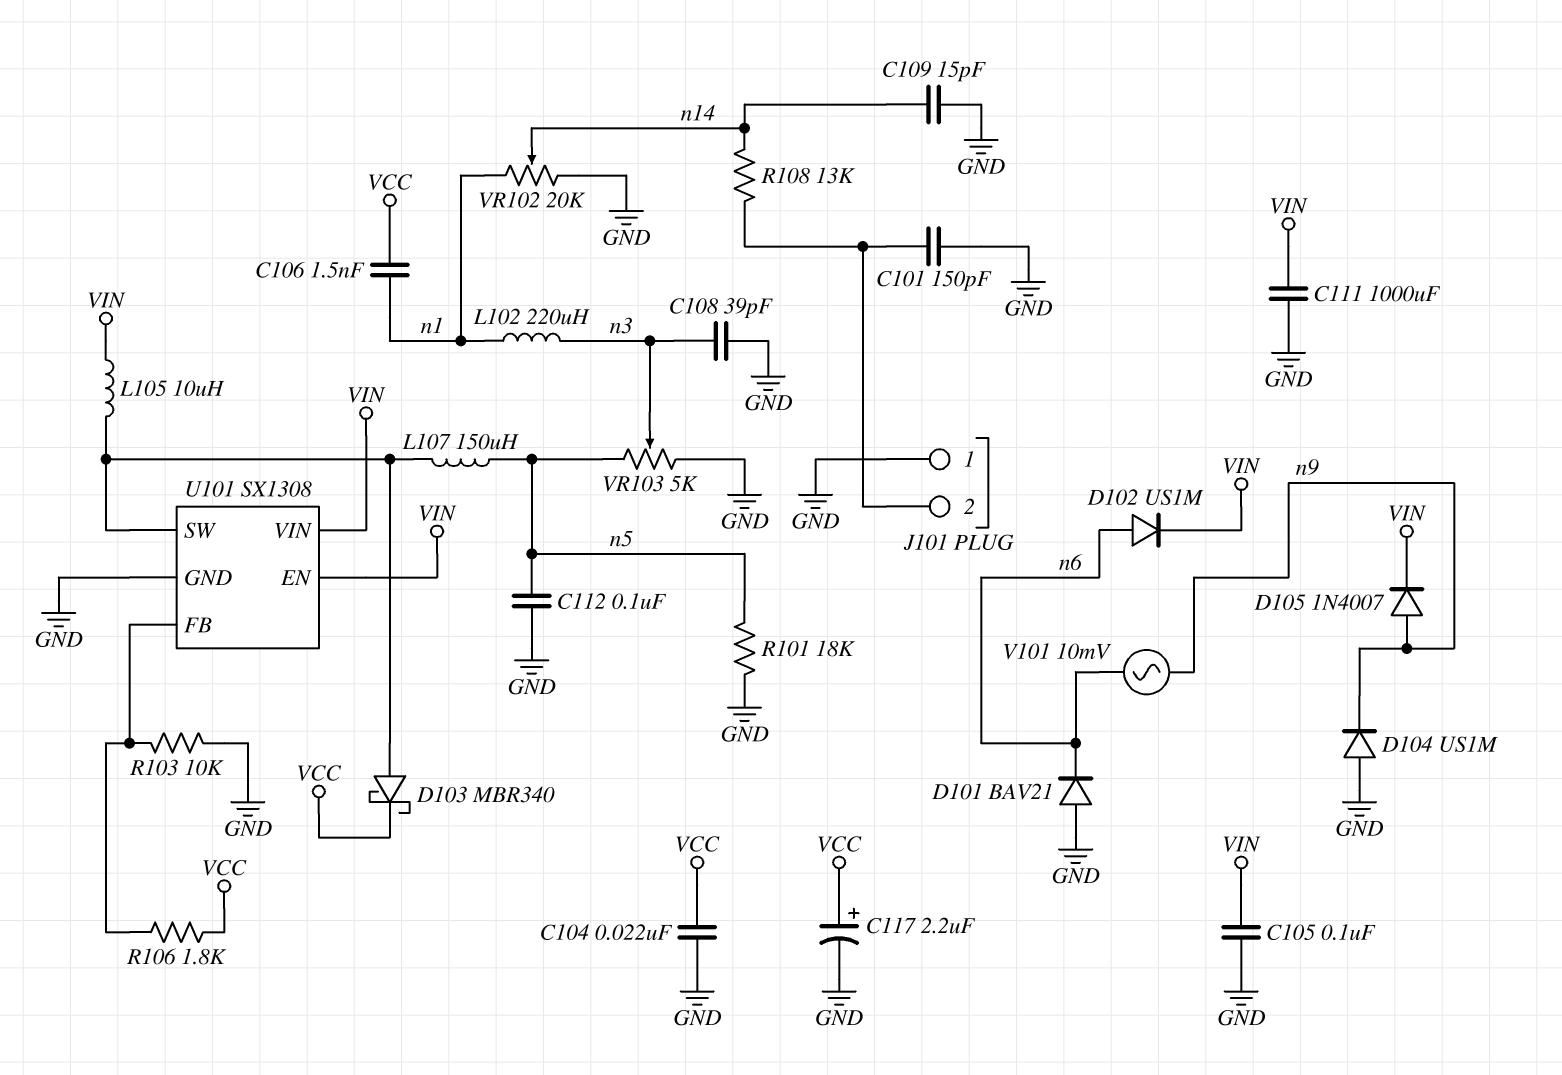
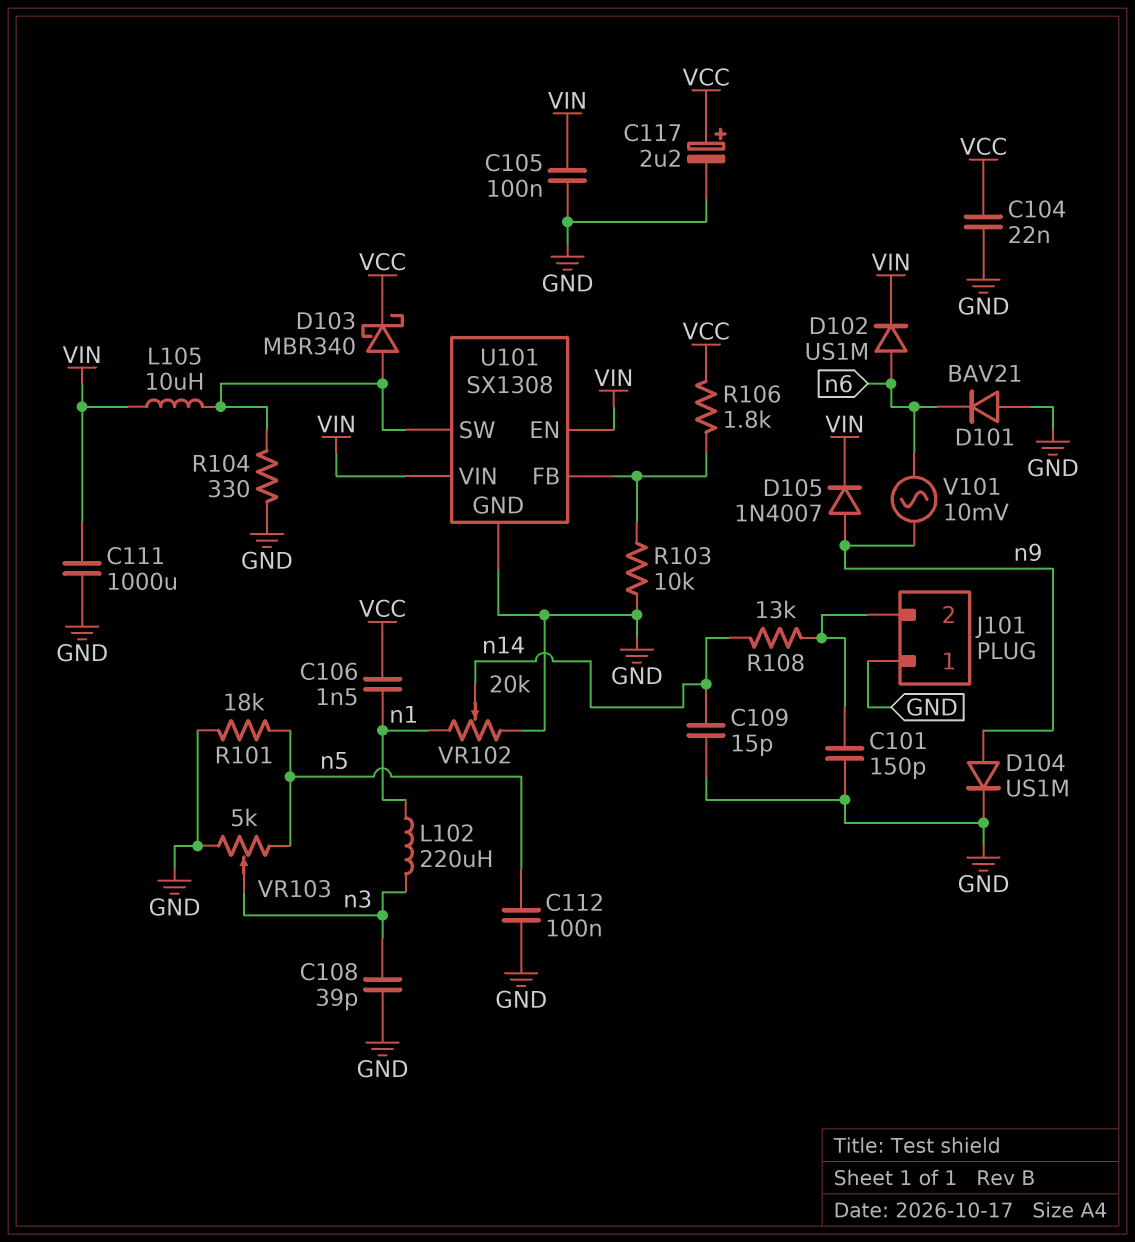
D104: diode US1M (A GND, K n9) -> diode US1M (A n9, K GND)
L107: 150uH (U101/SW, n5) -> none
R104: none -> 330 (GND, U101/SW)

